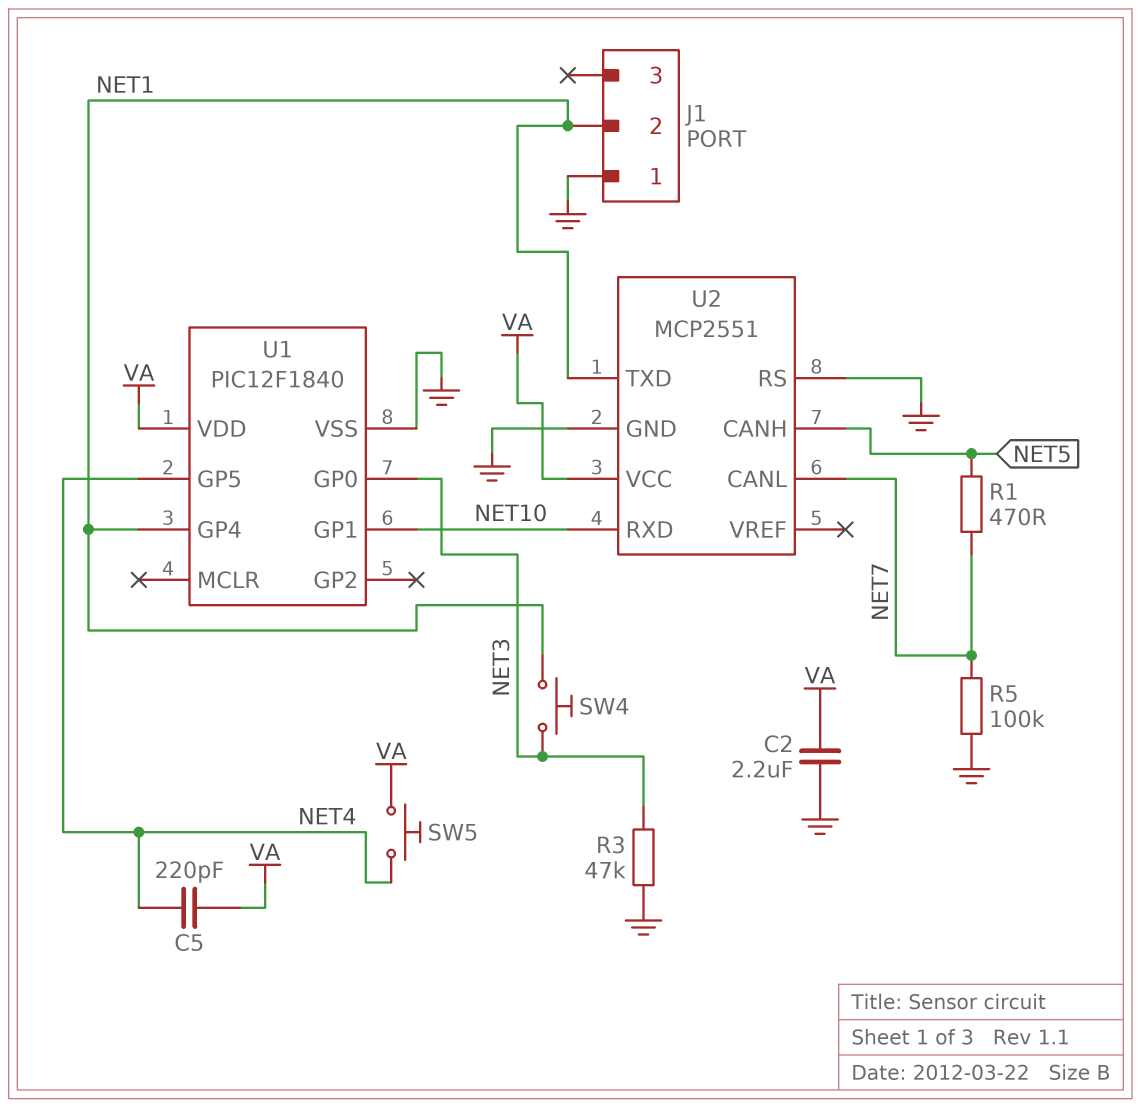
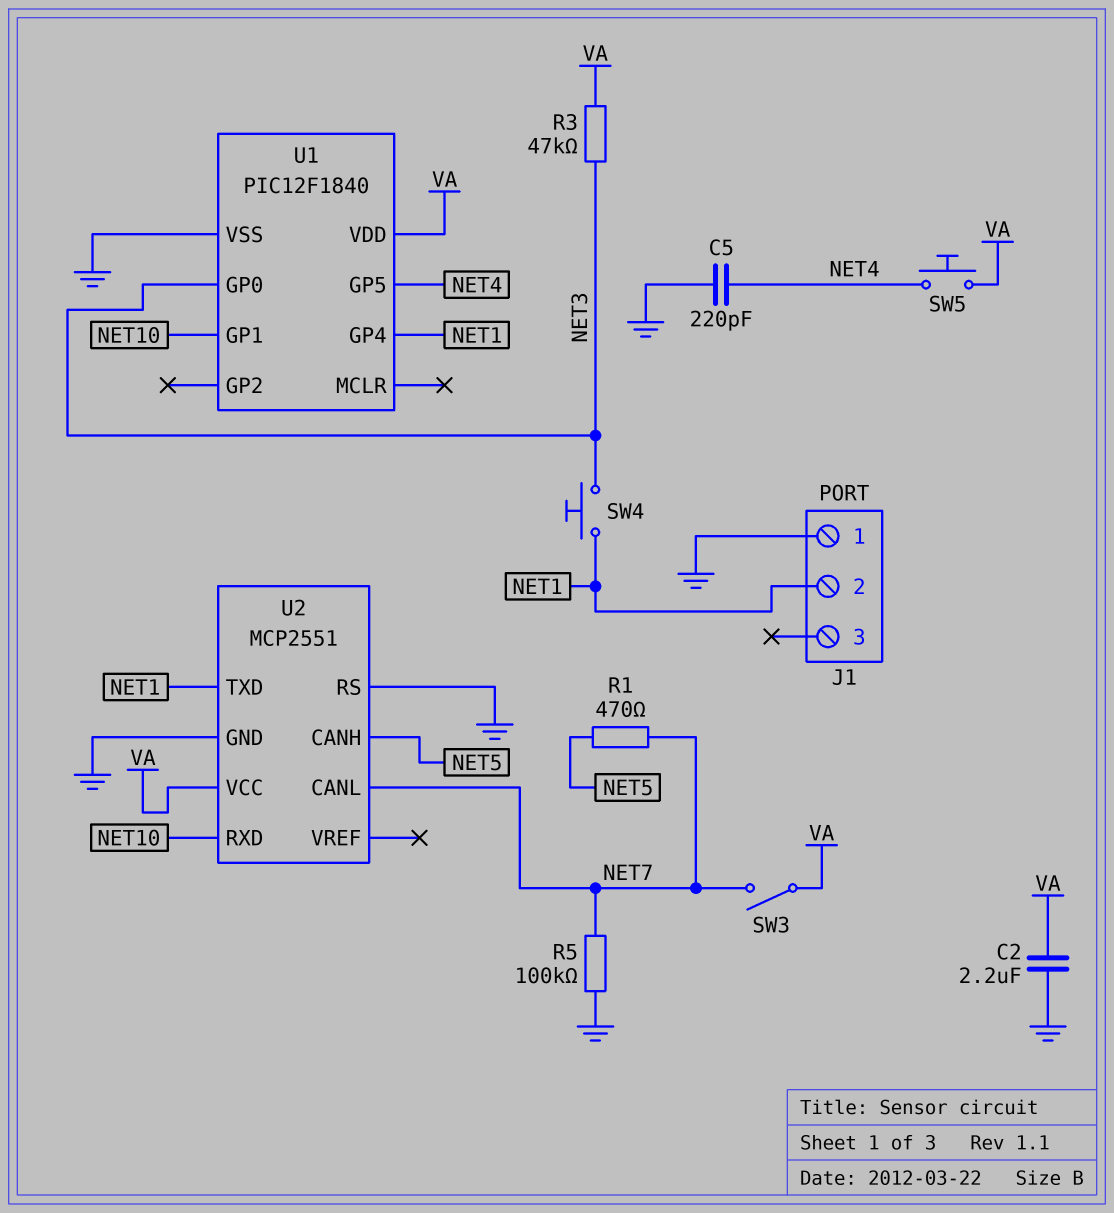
C5: 220pF (NET4, VA) -> 220pF (GND, NET4)
R3: 47k (GND, NET3) -> 47k (NET3, VA)
SW3: none -> switch (NET7, VA)

